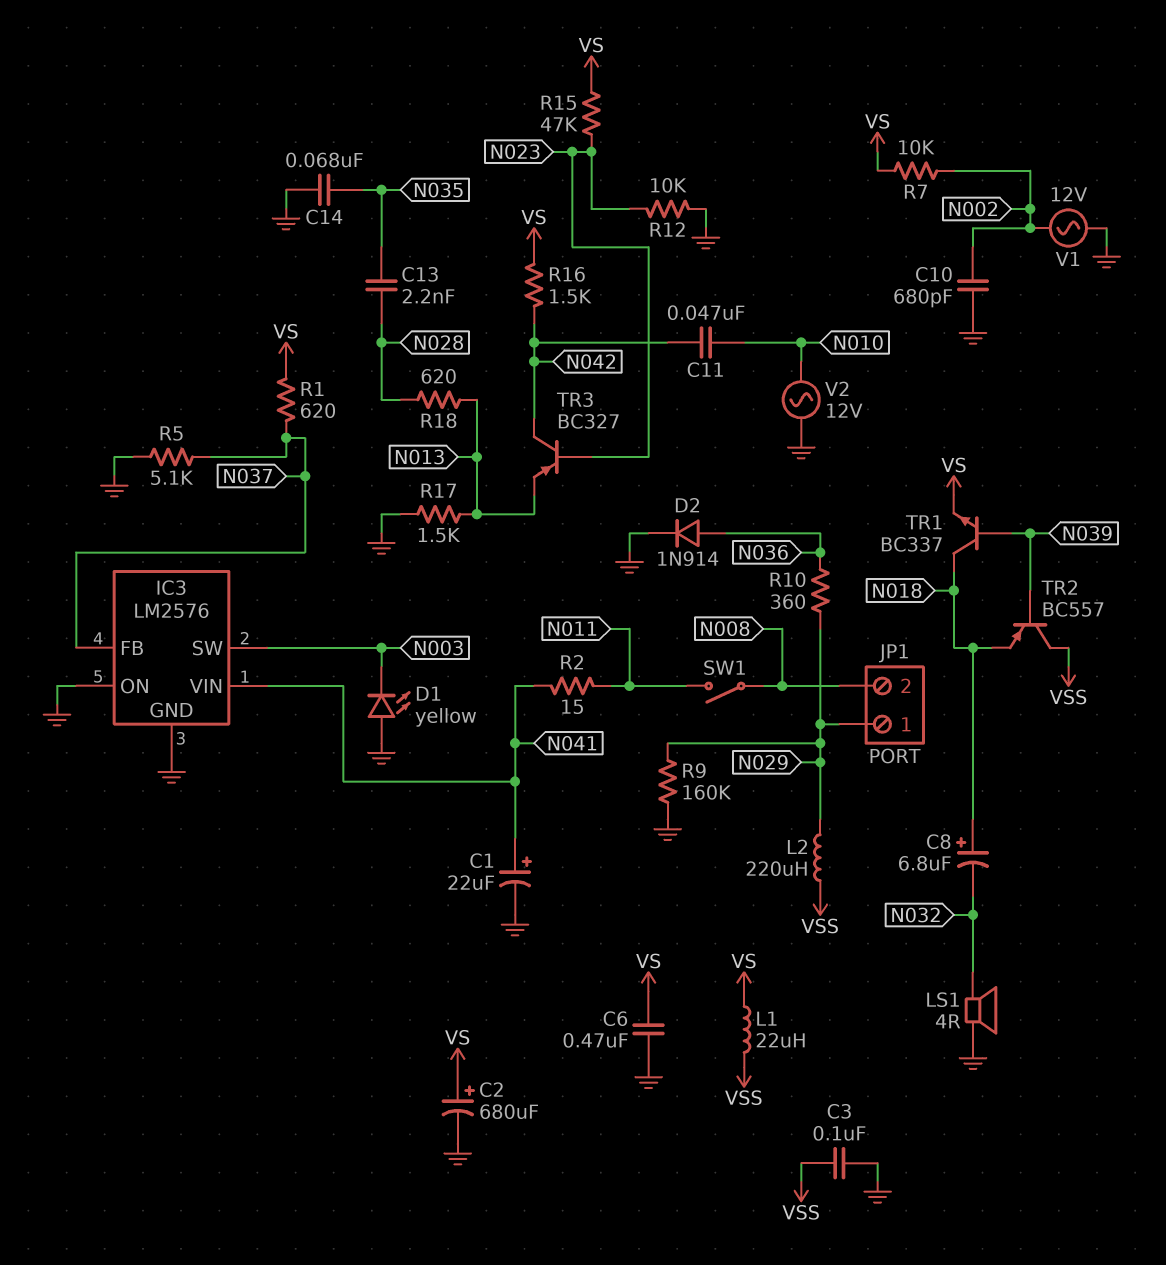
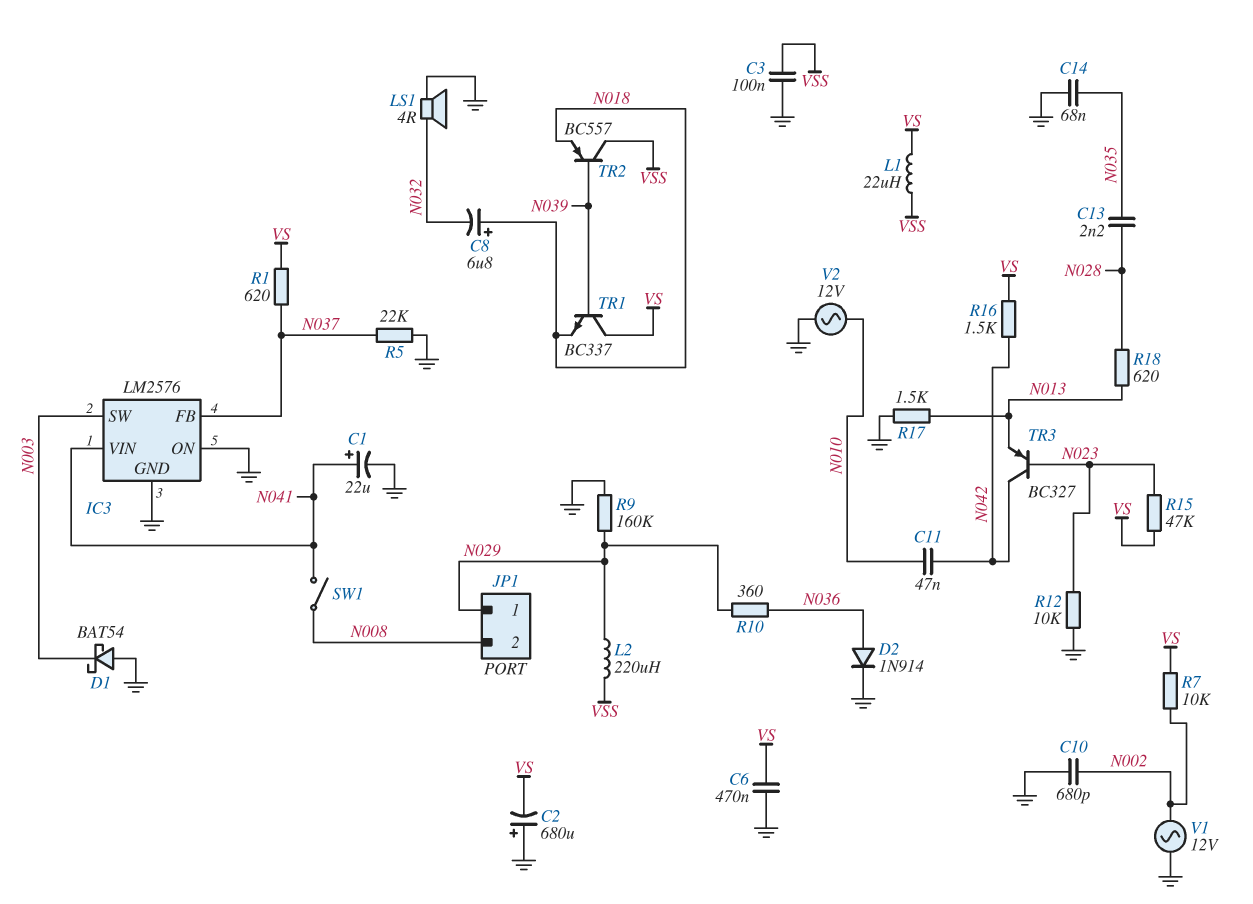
C2: 680uF (plus VS, minus GND) -> 680uF (plus GND, minus VS)
D1: LED yellow (A GND, K N003) -> schottky BAT54 (A GND, K N003)
R2: 15 (N011, N041) -> none
R5: 5.1k (GND, N037) -> 22k (GND, N037)
SW1: switch (N008, N011) -> switch (N008, N041)
TR1: NPN BC337 (B N039, C N018, E VS) -> NPN BC337 (B N039, C VS, E N018)

